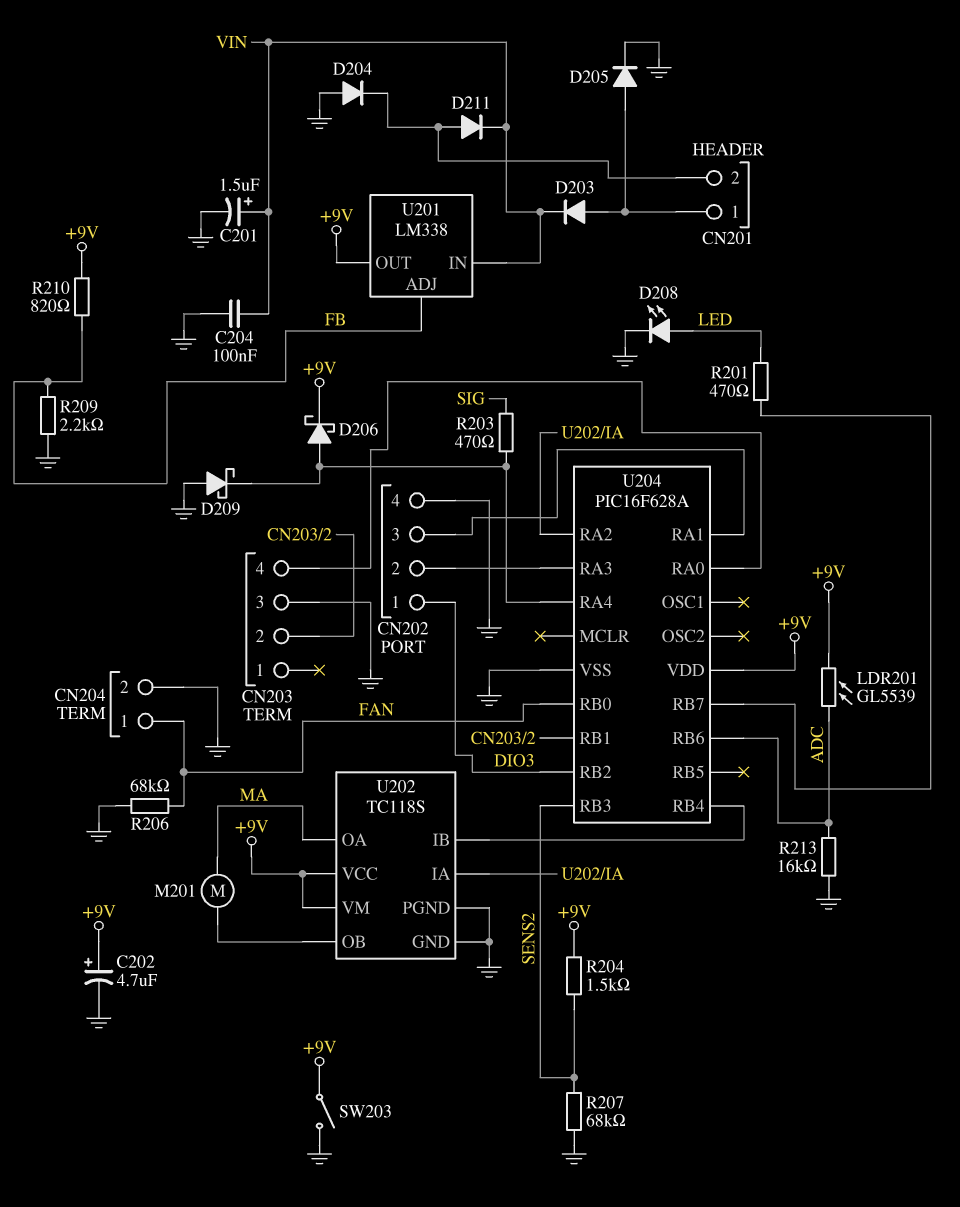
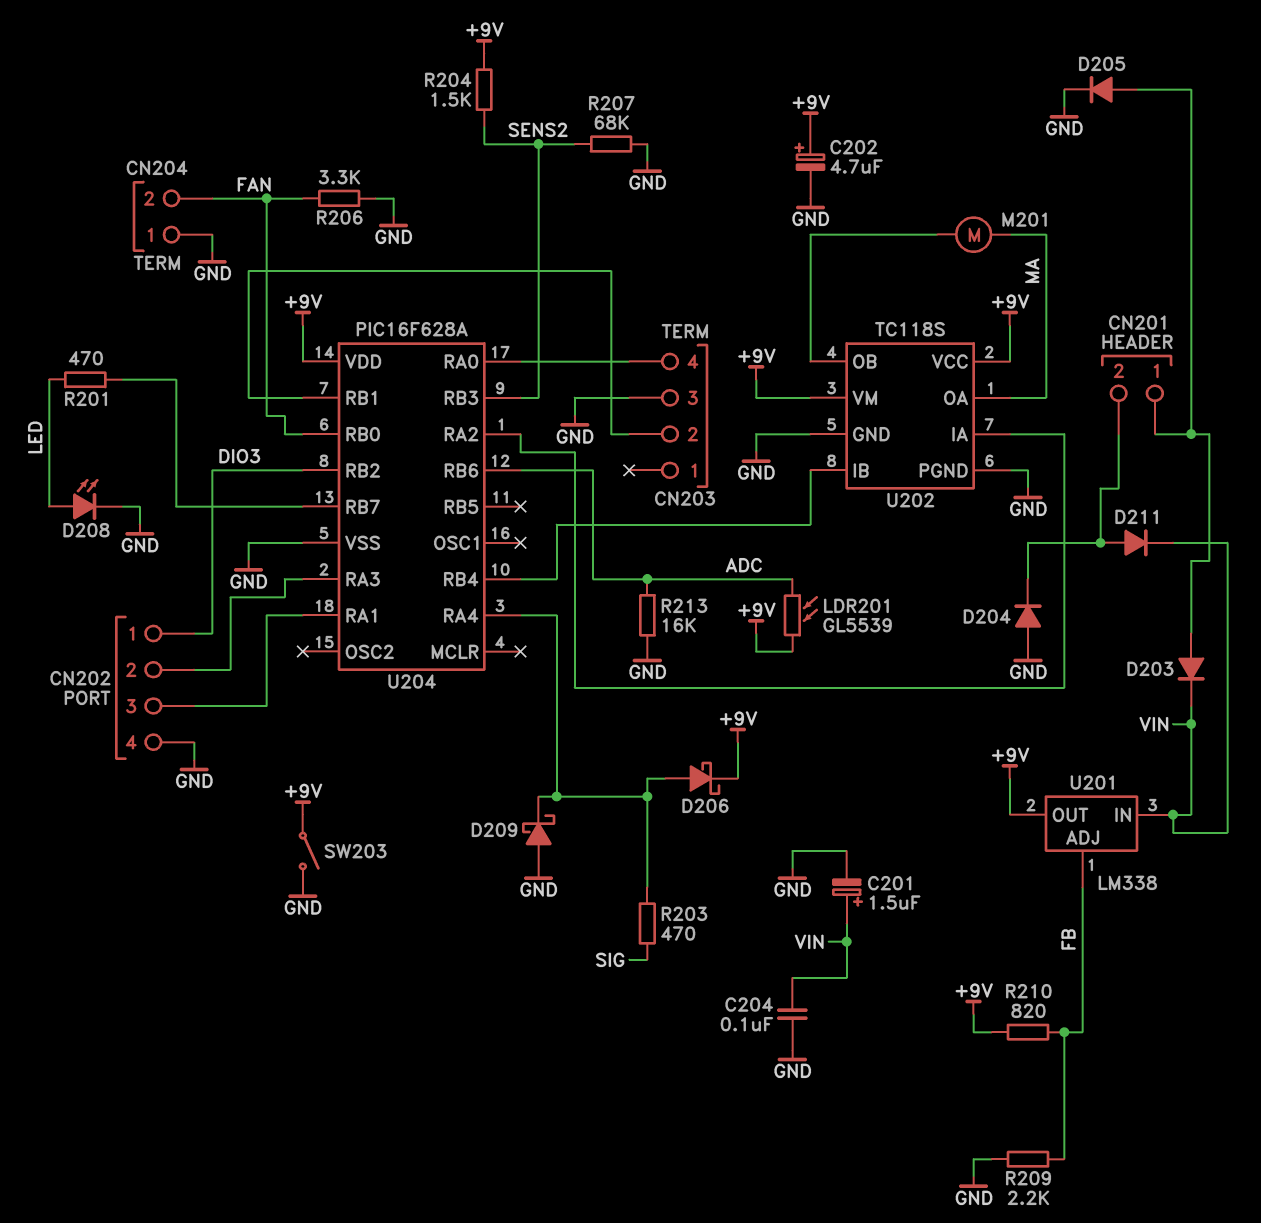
CN204 pin 1: FAN -> GND
CN204 pin 2: GND -> FAN
R206: 68k (FAN, GND) -> 3.3k (FAN, GND)

